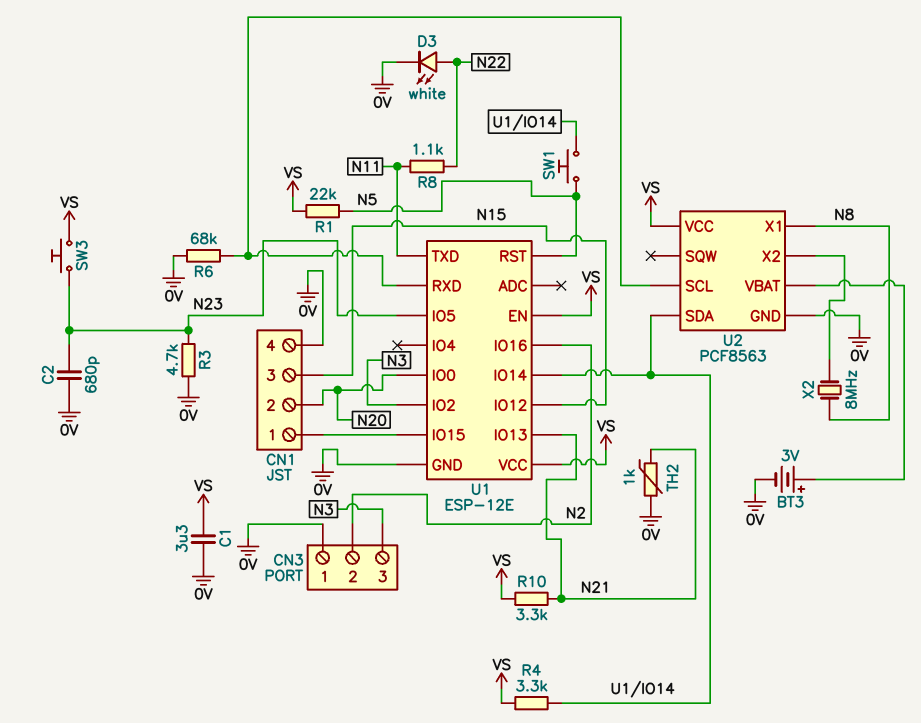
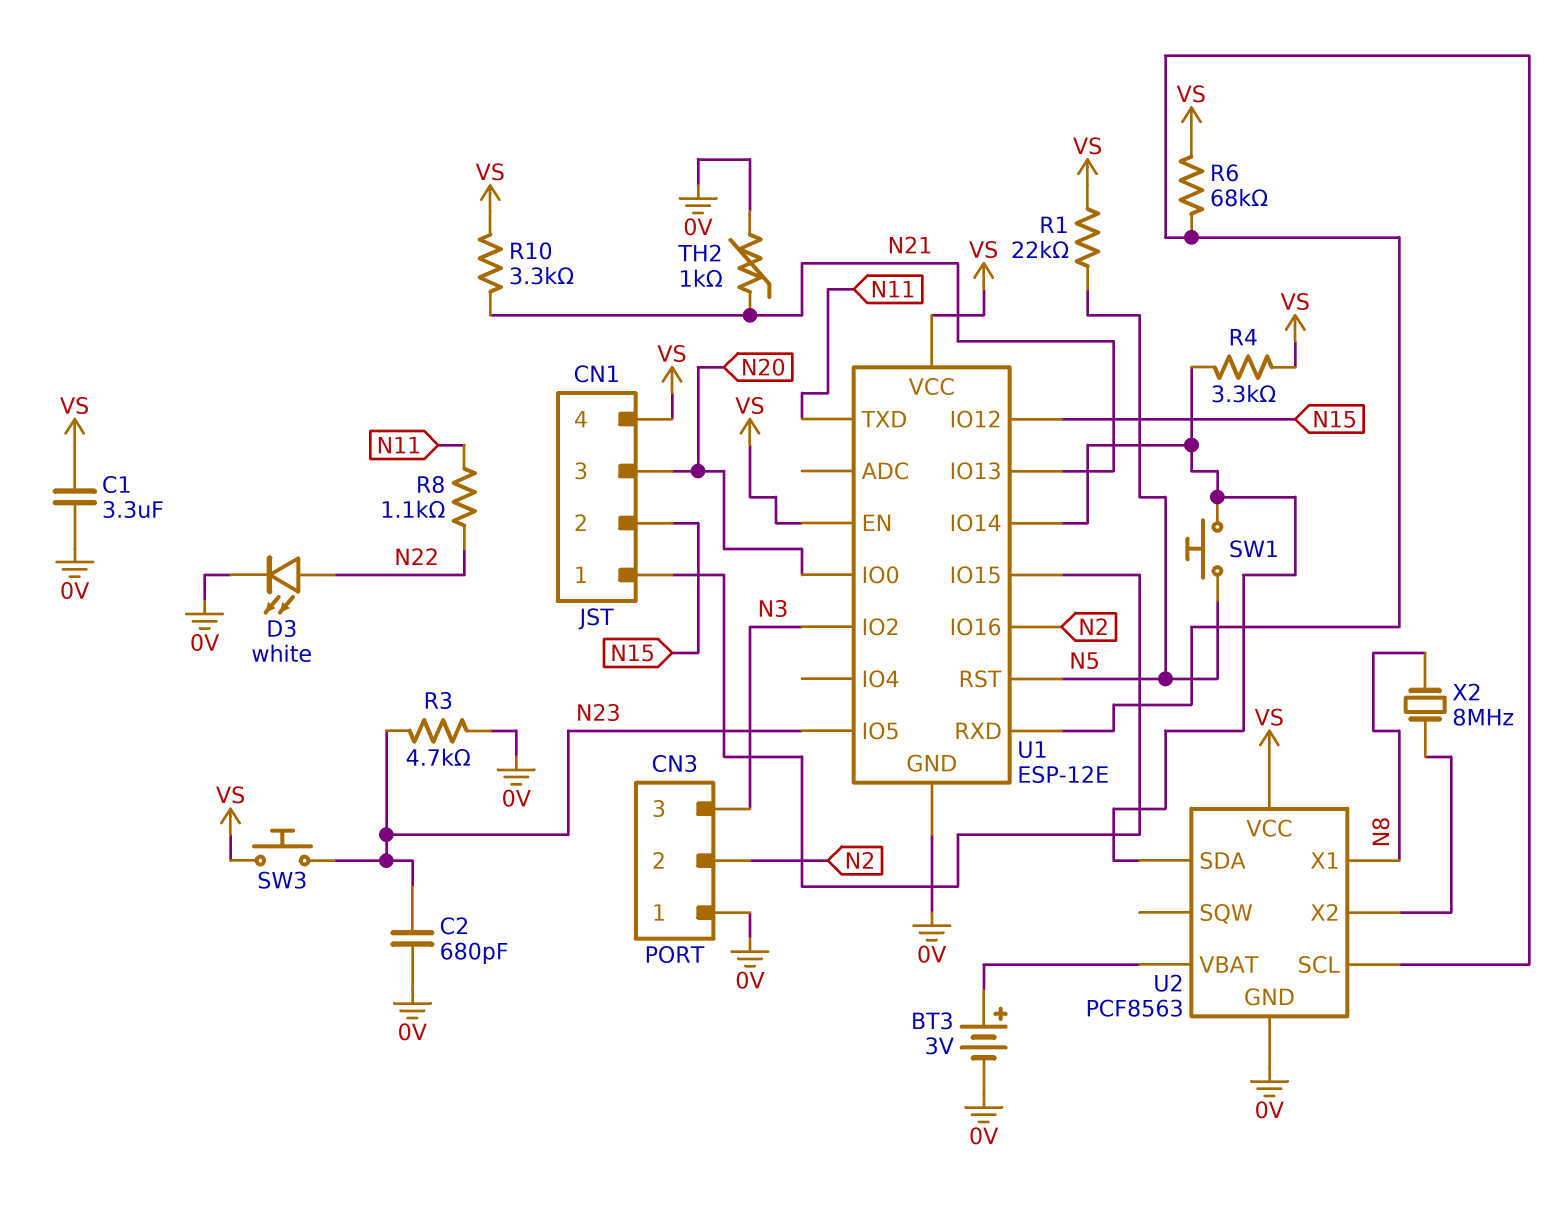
CN1 pin 2: N20 -> N15
CN1 pin 3: N15 -> N20
CN1 pin 4: 0V -> VS
R6: 68k (0V, U1/RXD) -> 68k (U1/RXD, VS)

